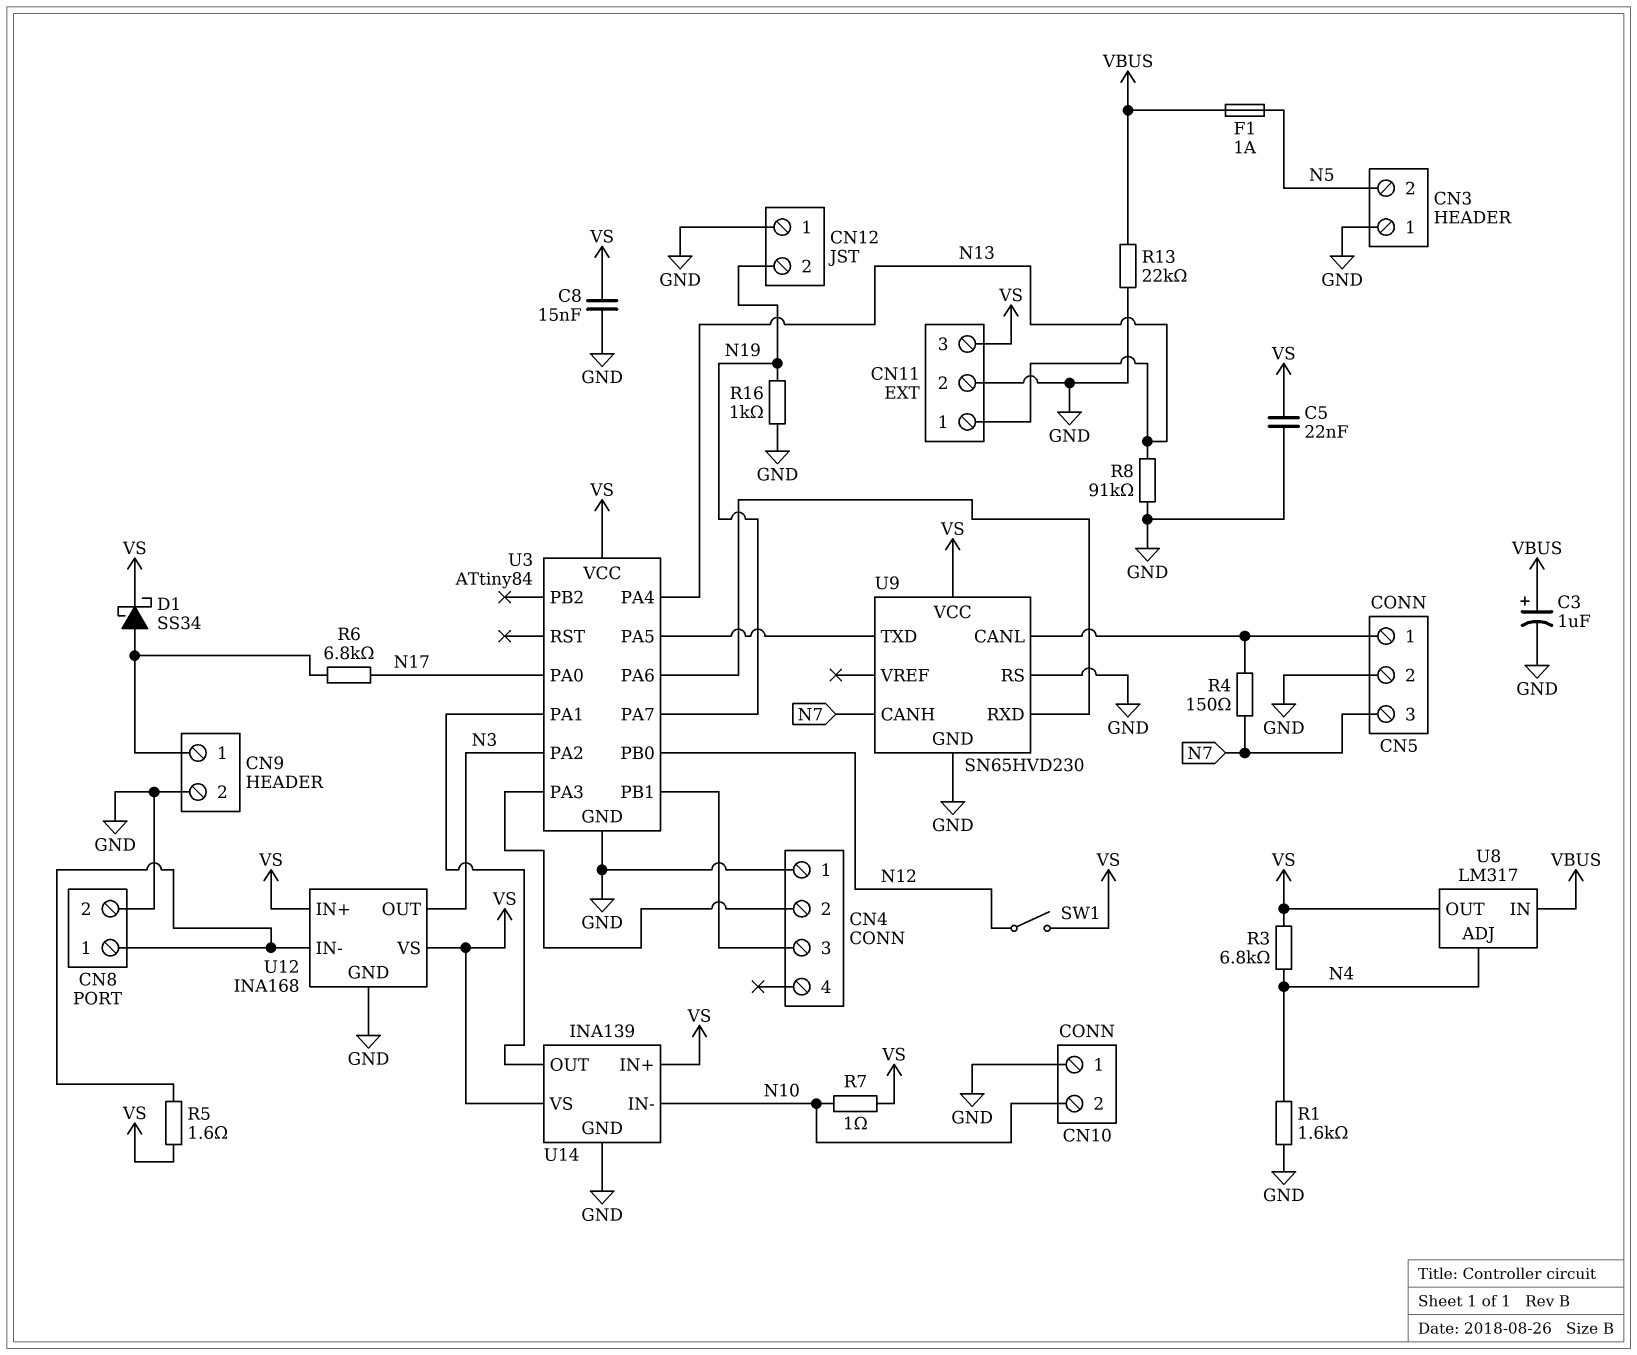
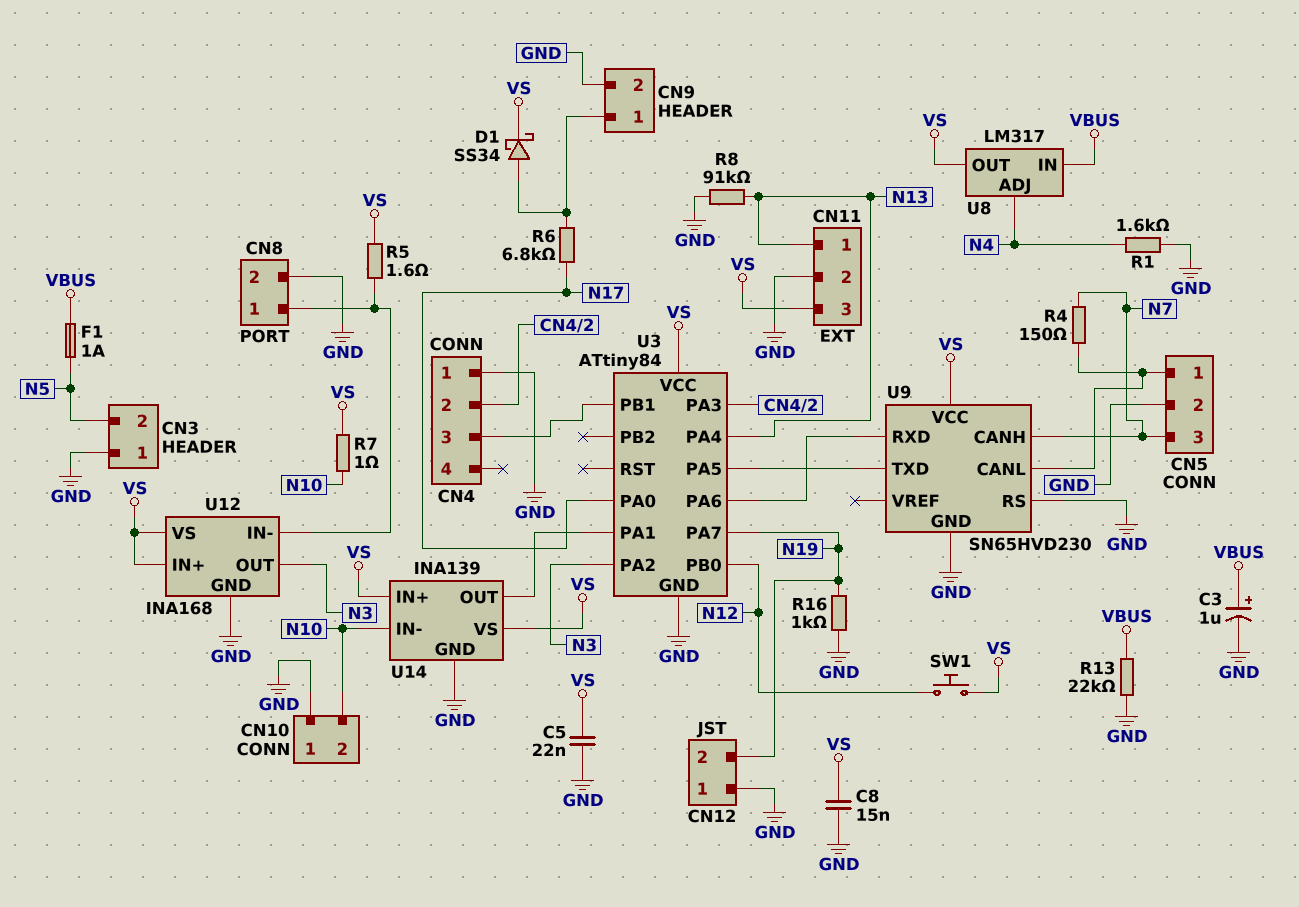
R3: 6.8k (N4, VS) -> none
SW1: switch (N12, VS) -> button (N12, VS)

